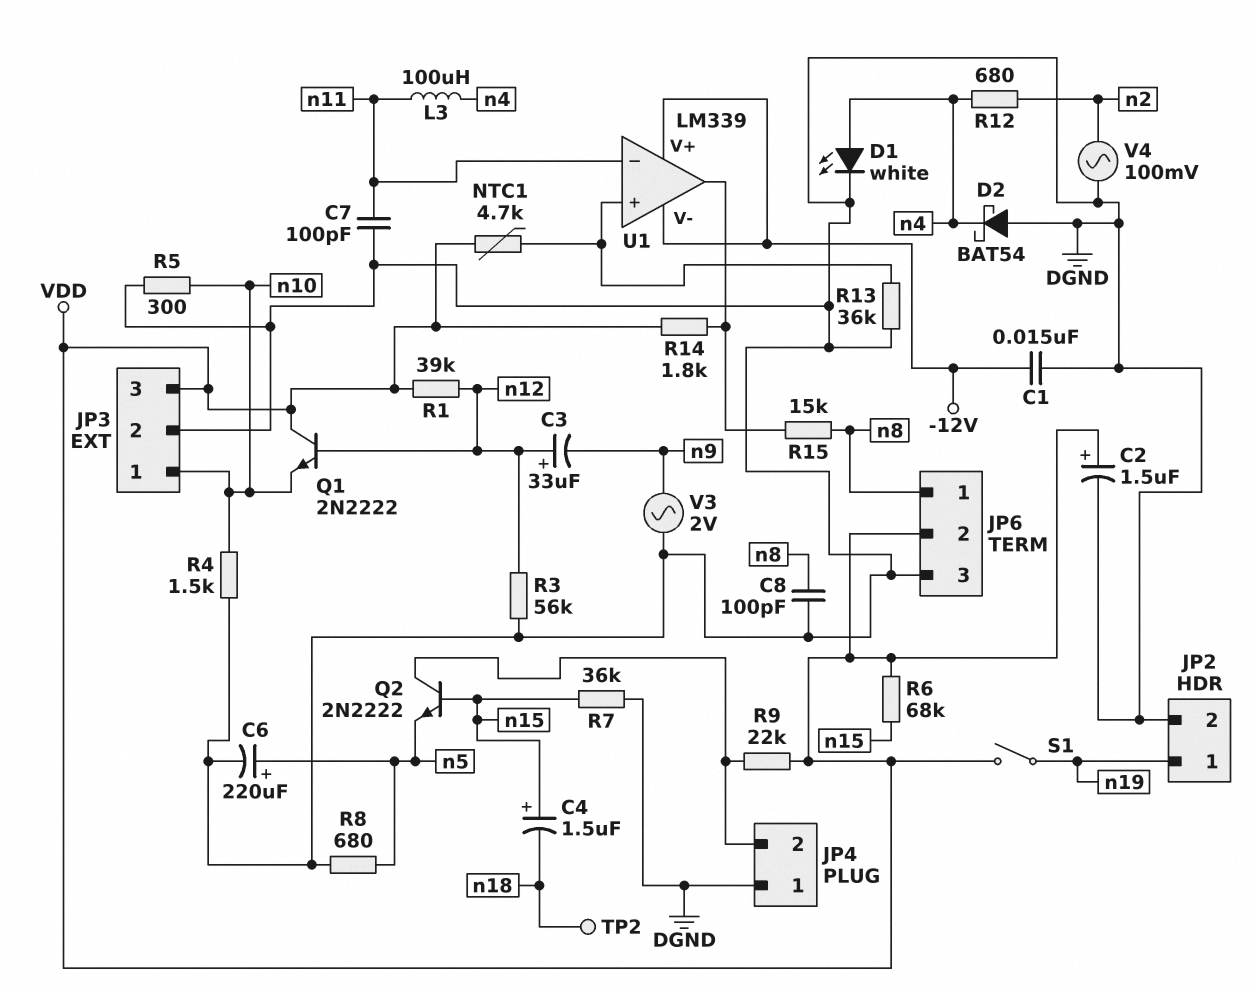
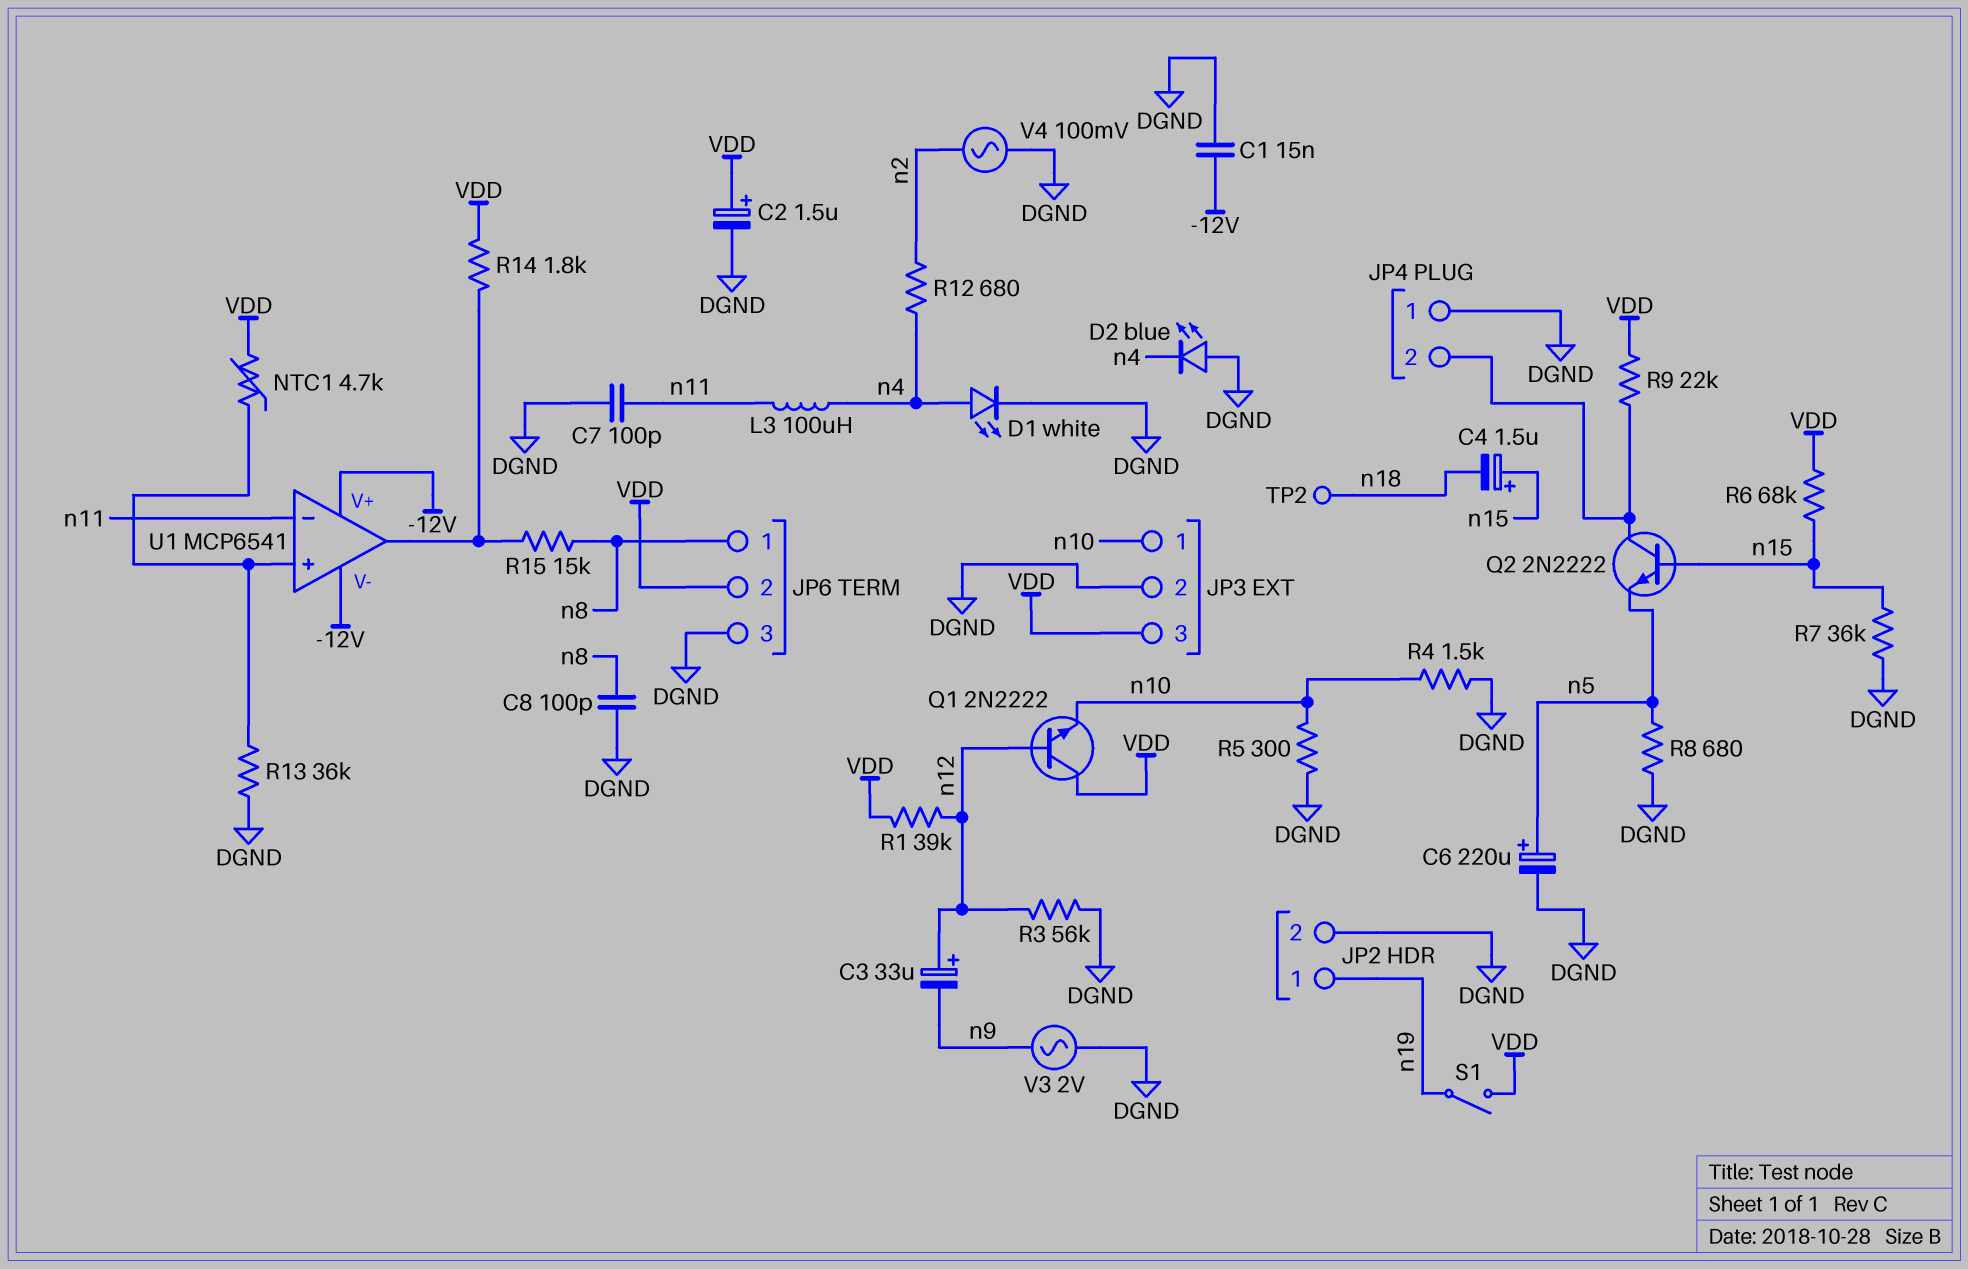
D2: schottky BAT54 (A DGND, K n4) -> LED blue (A DGND, K n4)
U1: LM339 -> MCP6541

